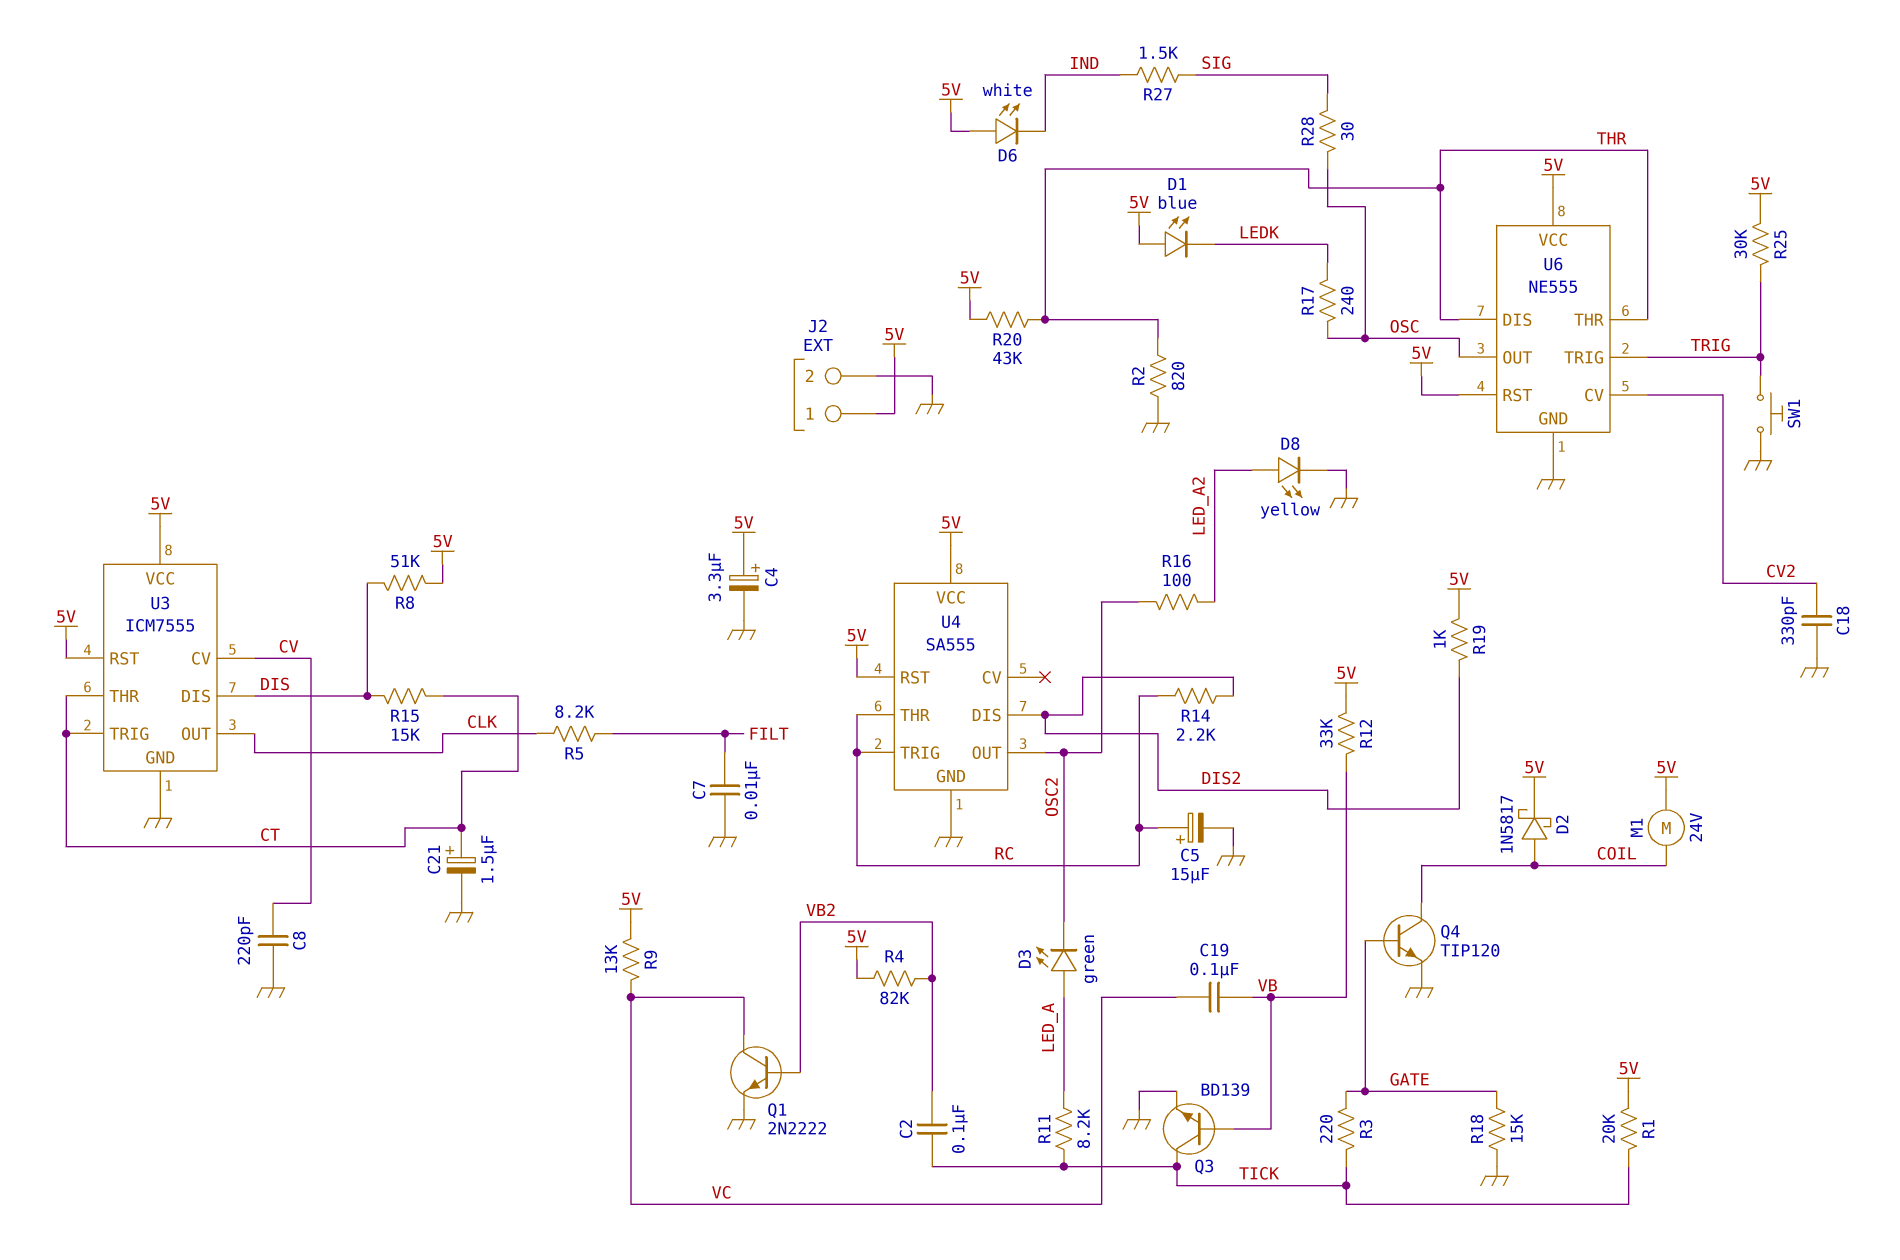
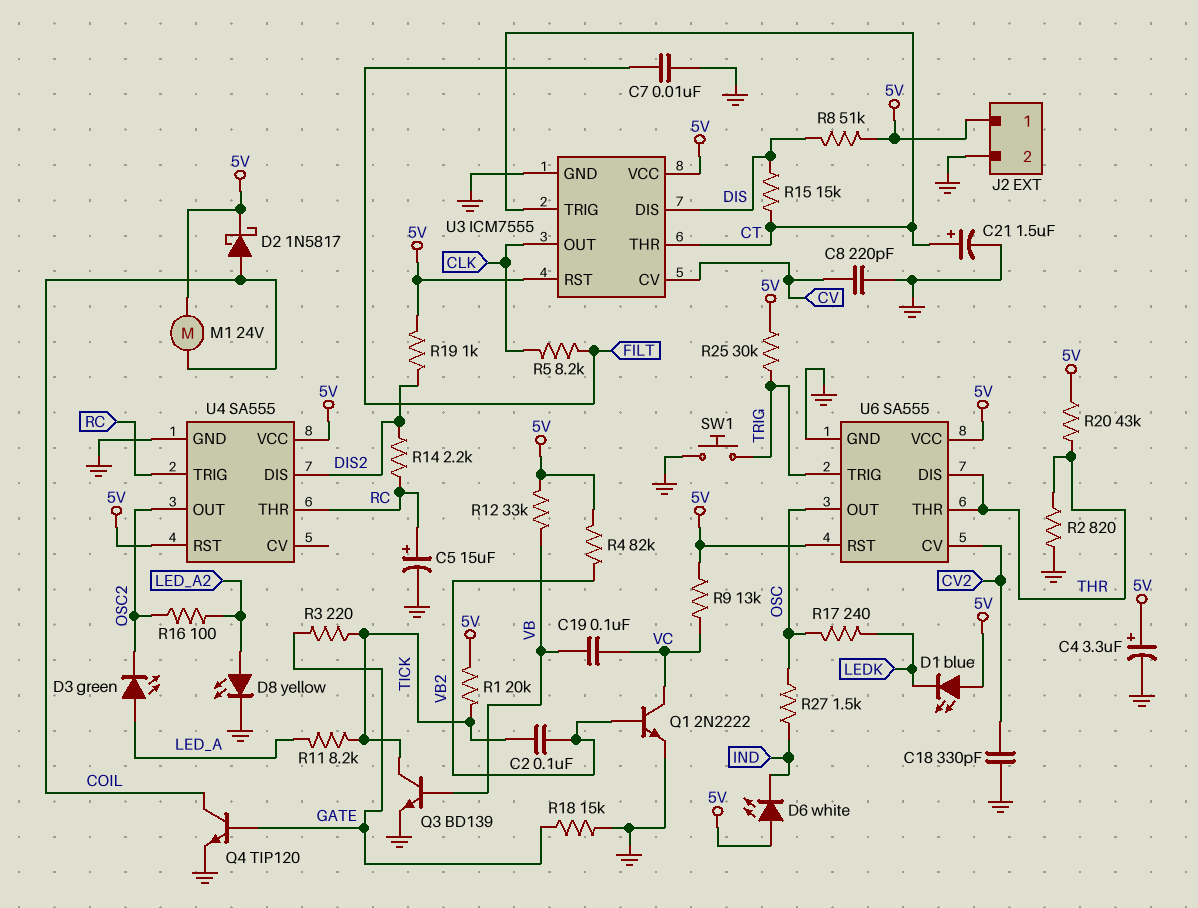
R27: 1.5k (IND, SIG) -> 1.5k (IND, OSC)
R28: 30 (OSC, SIG) -> none
U6: NE555 -> SA555

